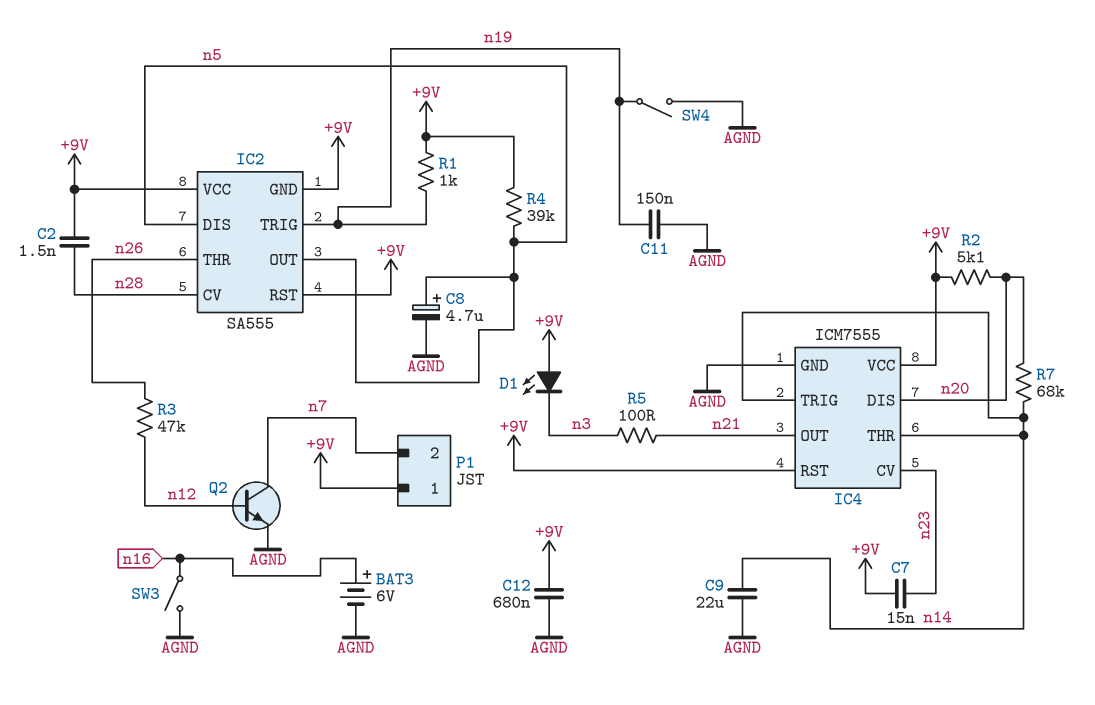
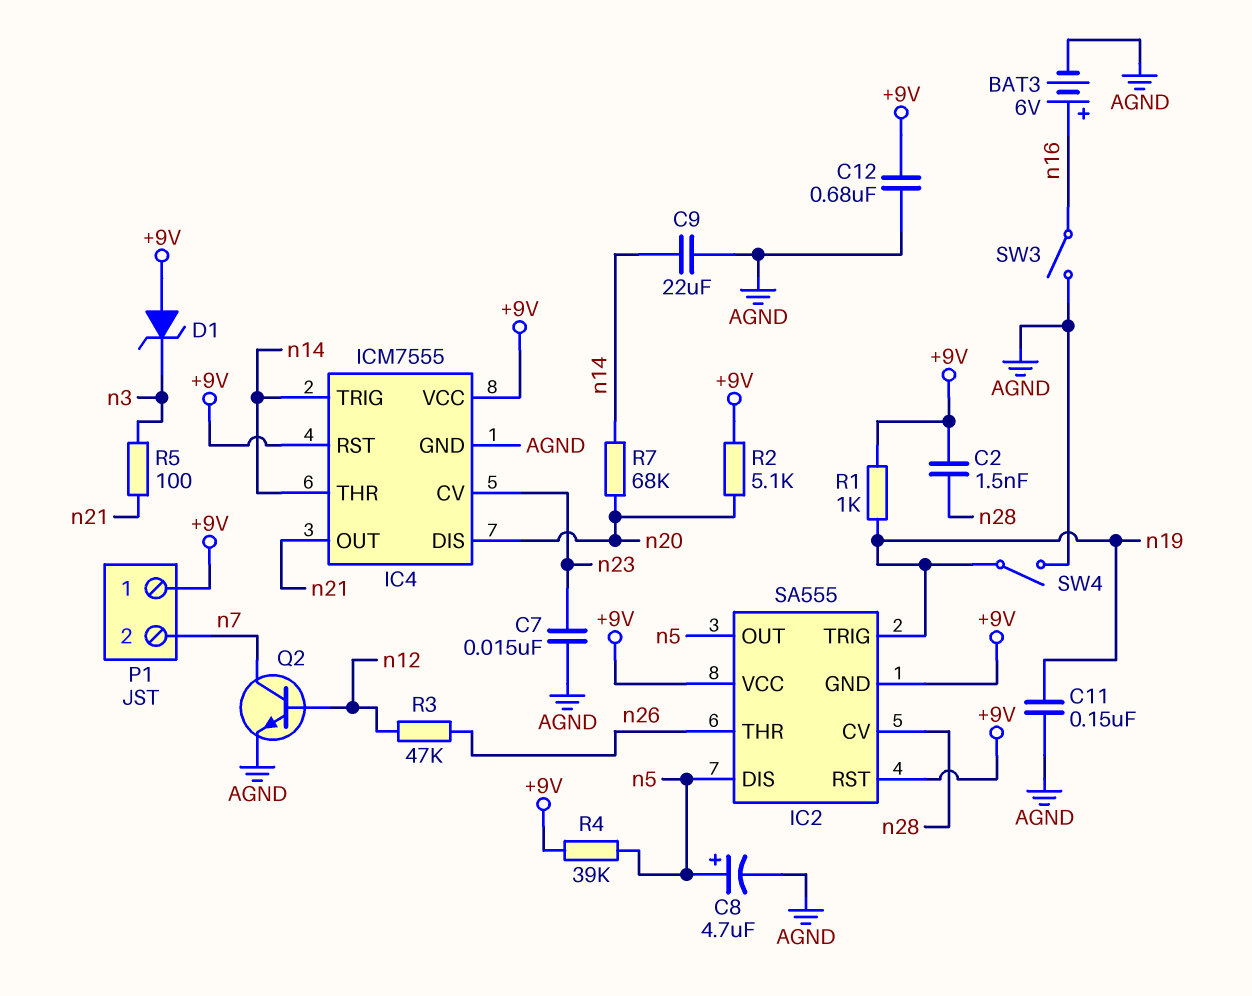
C7: 15nF (+9V, n23) -> 15nF (AGND, n23)
D1: LED (A +9V, K n3) -> zener (A +9V, K n3)

